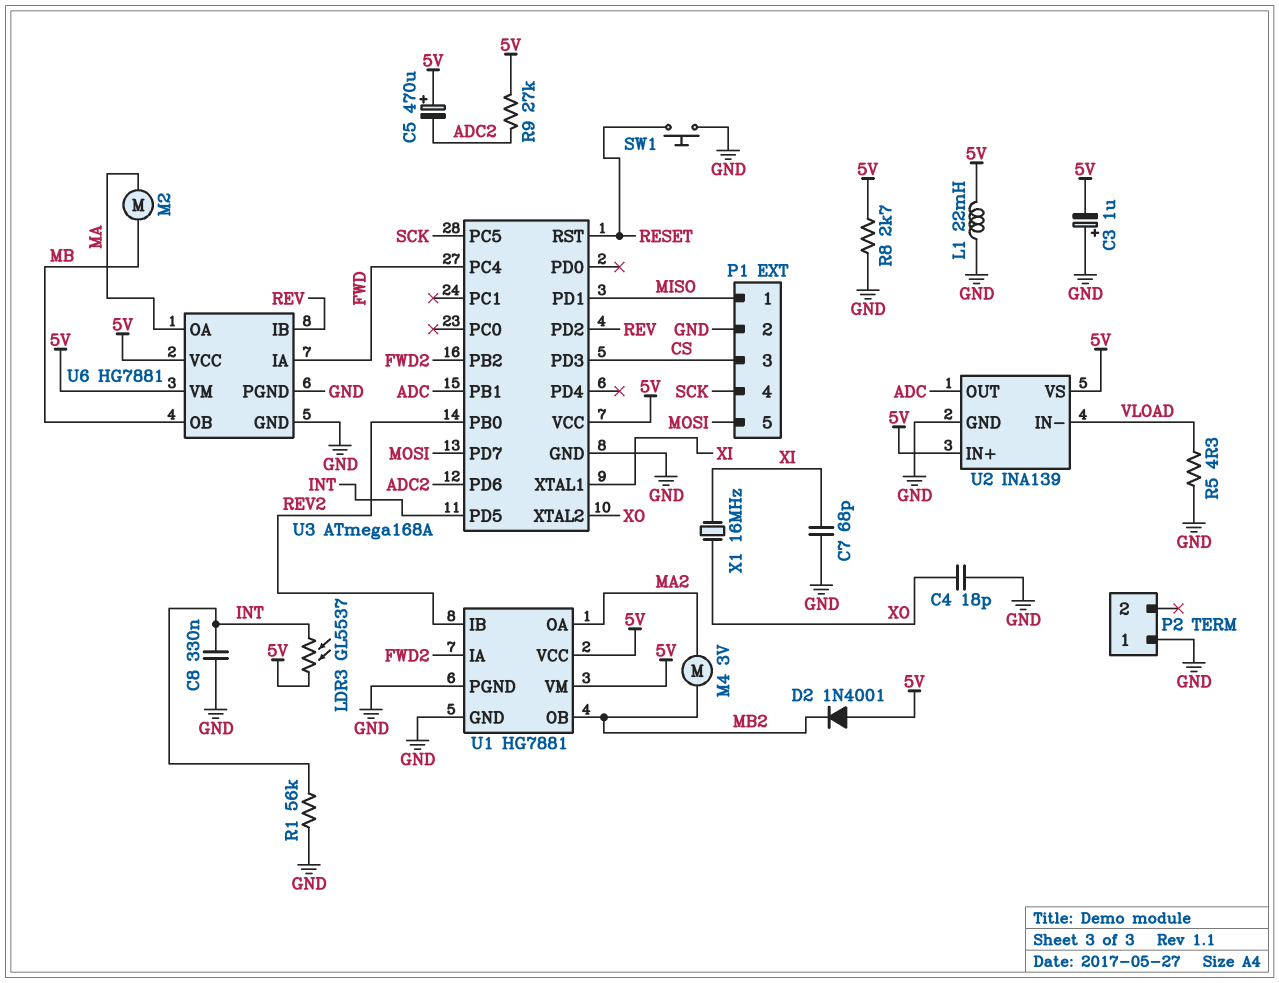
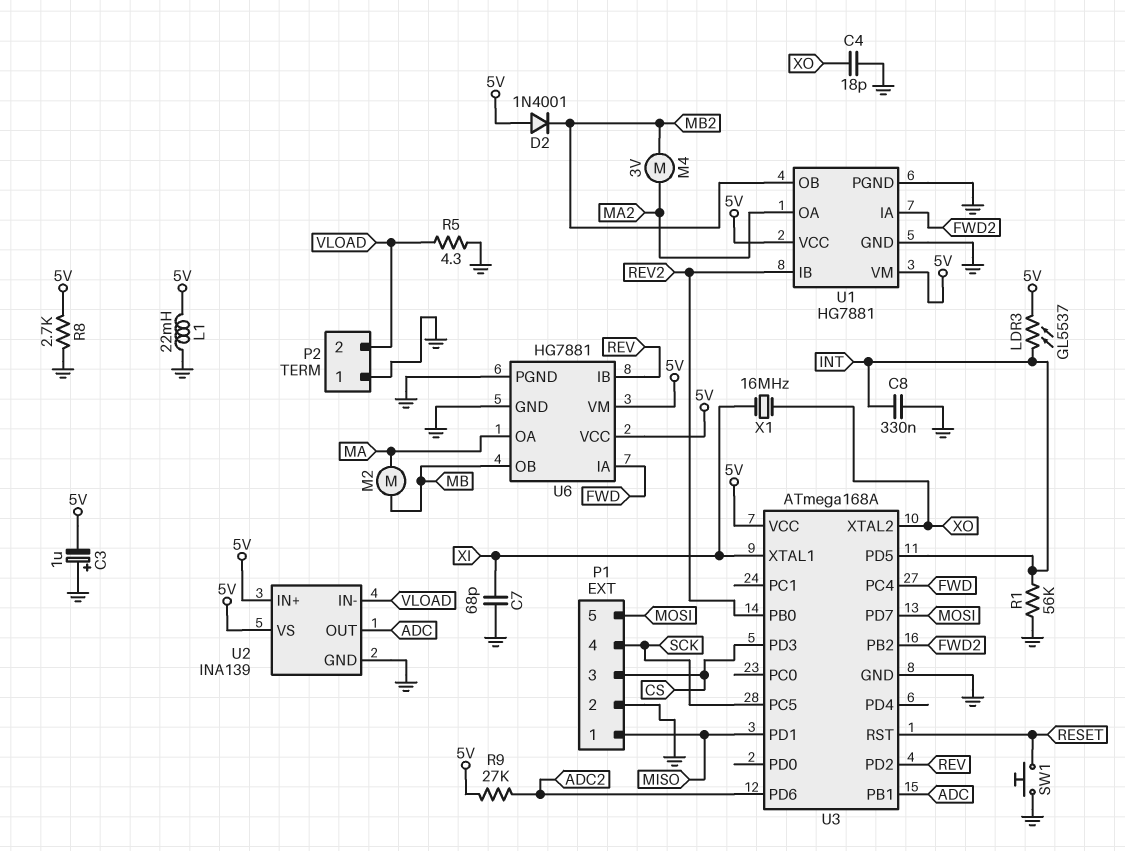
C5: 470uF (plus 5V, minus ADC2) -> none
P2 pin 2: none -> VLOAD

